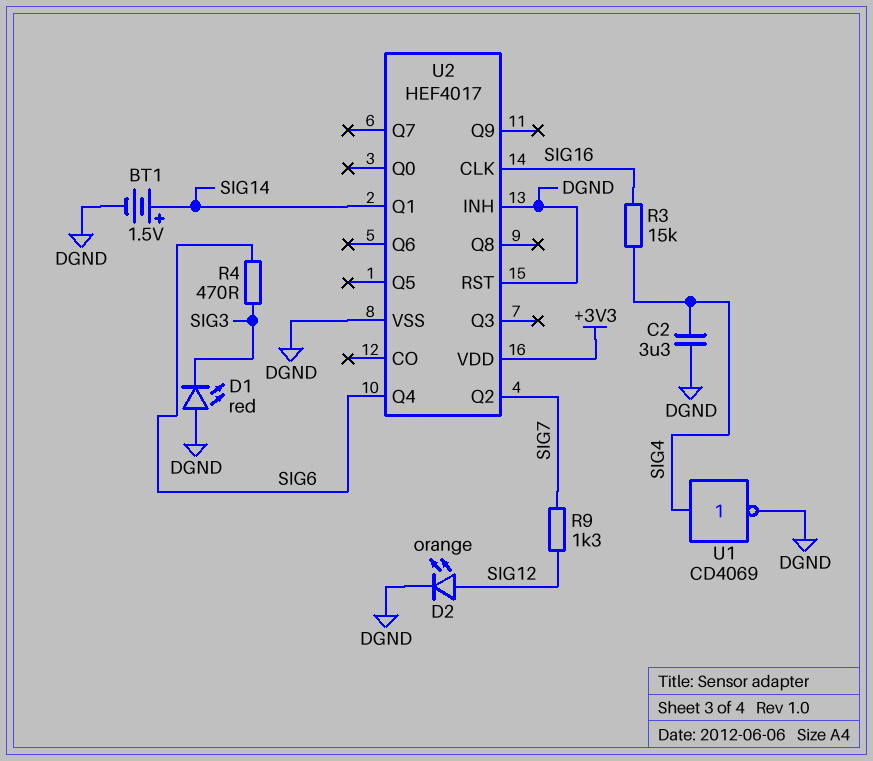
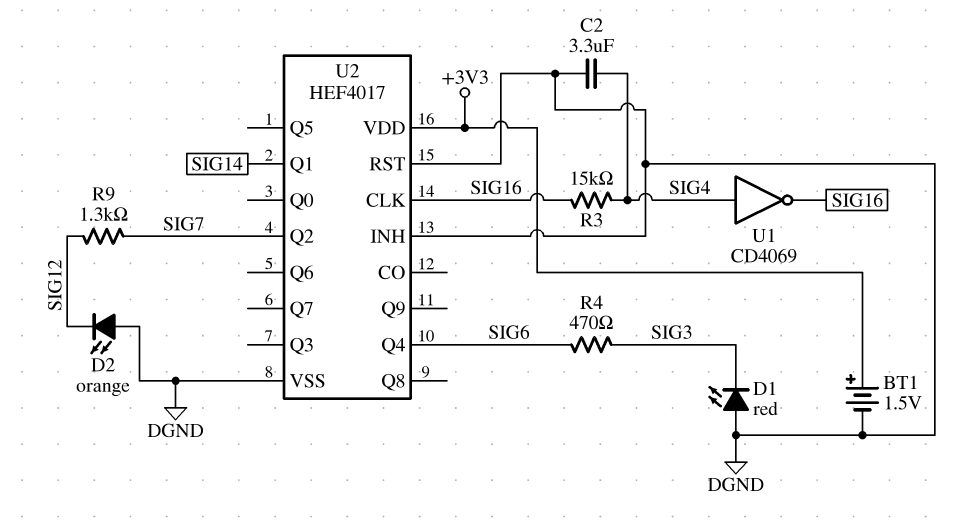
BT1: 1.5V (plus SIG14, minus DGND) -> 1.5V (plus +3V3, minus DGND)
D2: LED orange (A SIG12, K DGND) -> LED orange (A DGND, K SIG12)
U1: NOT CD4069 (in SIG4, out DGND) -> NOT CD4069 (in SIG4, out SIG16)

